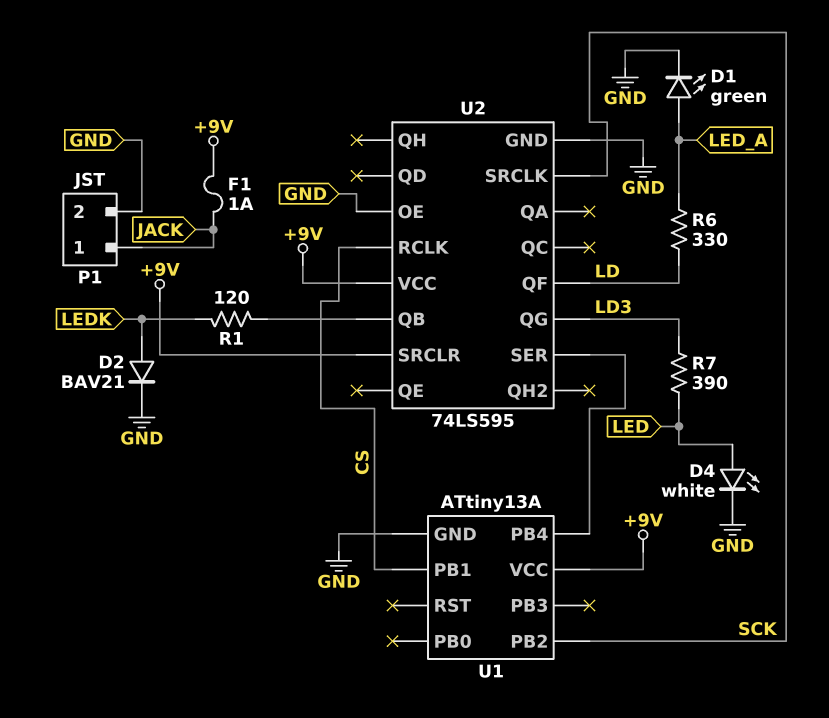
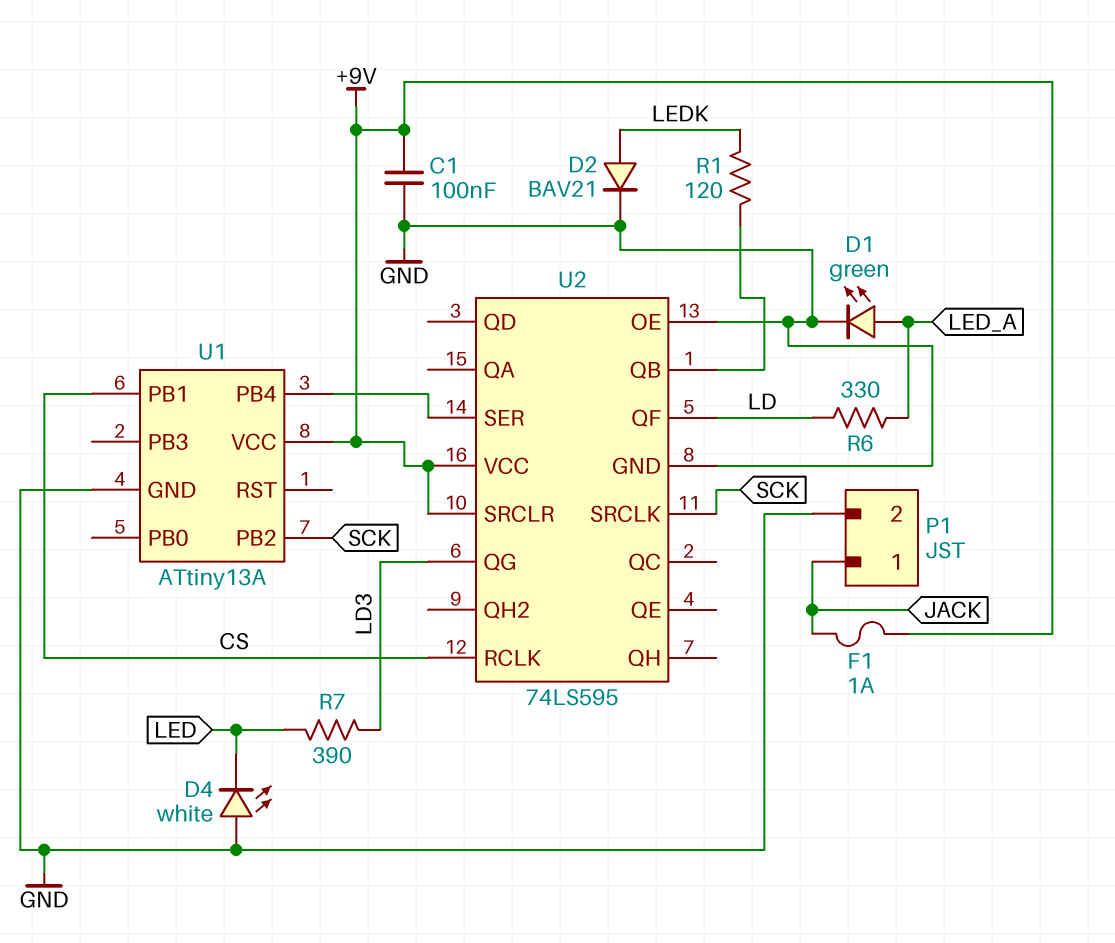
C1: none -> 100nF (+9V, GND)
D4: LED white (A LED, K GND) -> LED white (A GND, K LED)

